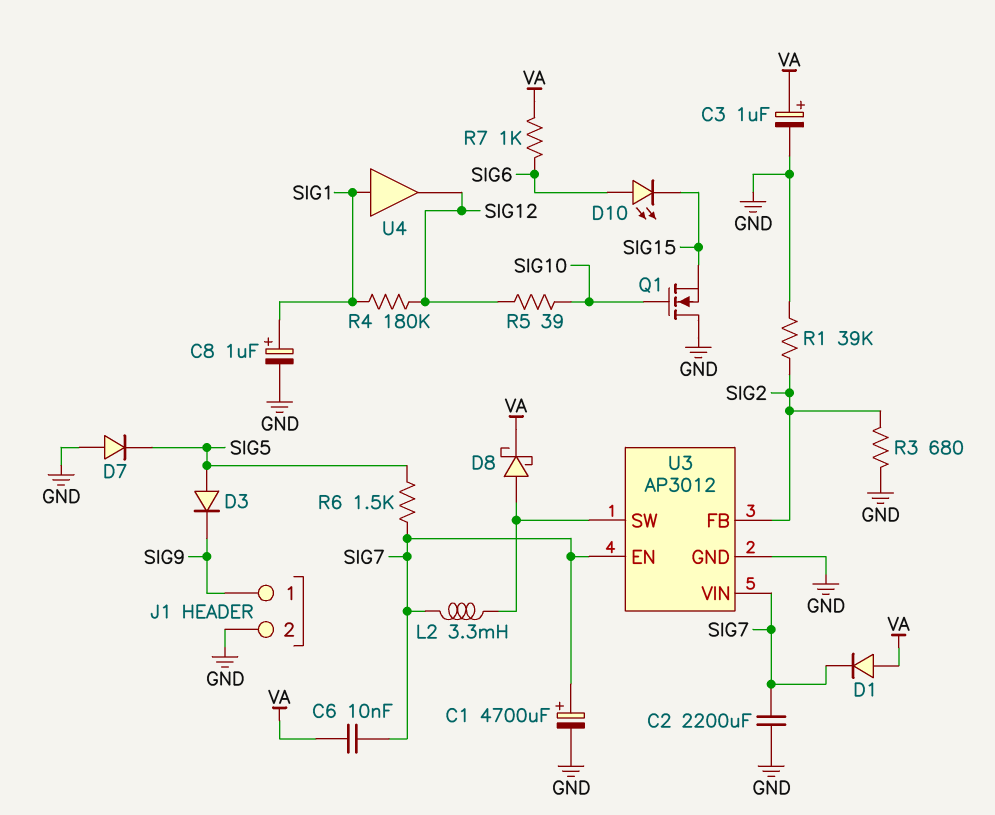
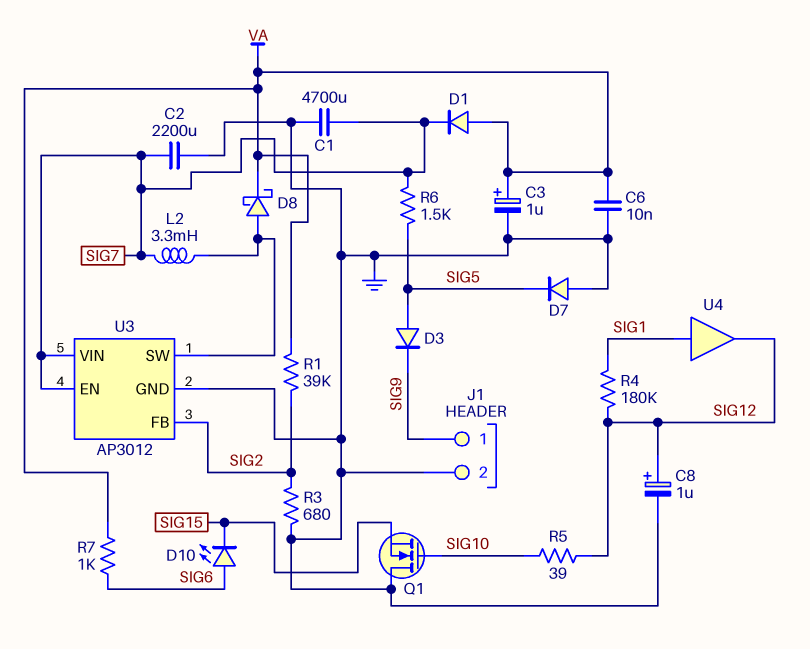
C1: 4700uF (plus SIG7, minus GND) -> 4700uF (GND, SIG7)
C6: 10nF (SIG7, VA) -> 10nF (GND, VA)
C8: 1uF (plus SIG1, minus GND) -> 1uF (plus SIG12, minus GND)
R1: 39k (GND, SIG2) -> 39k (SIG2, VA)

